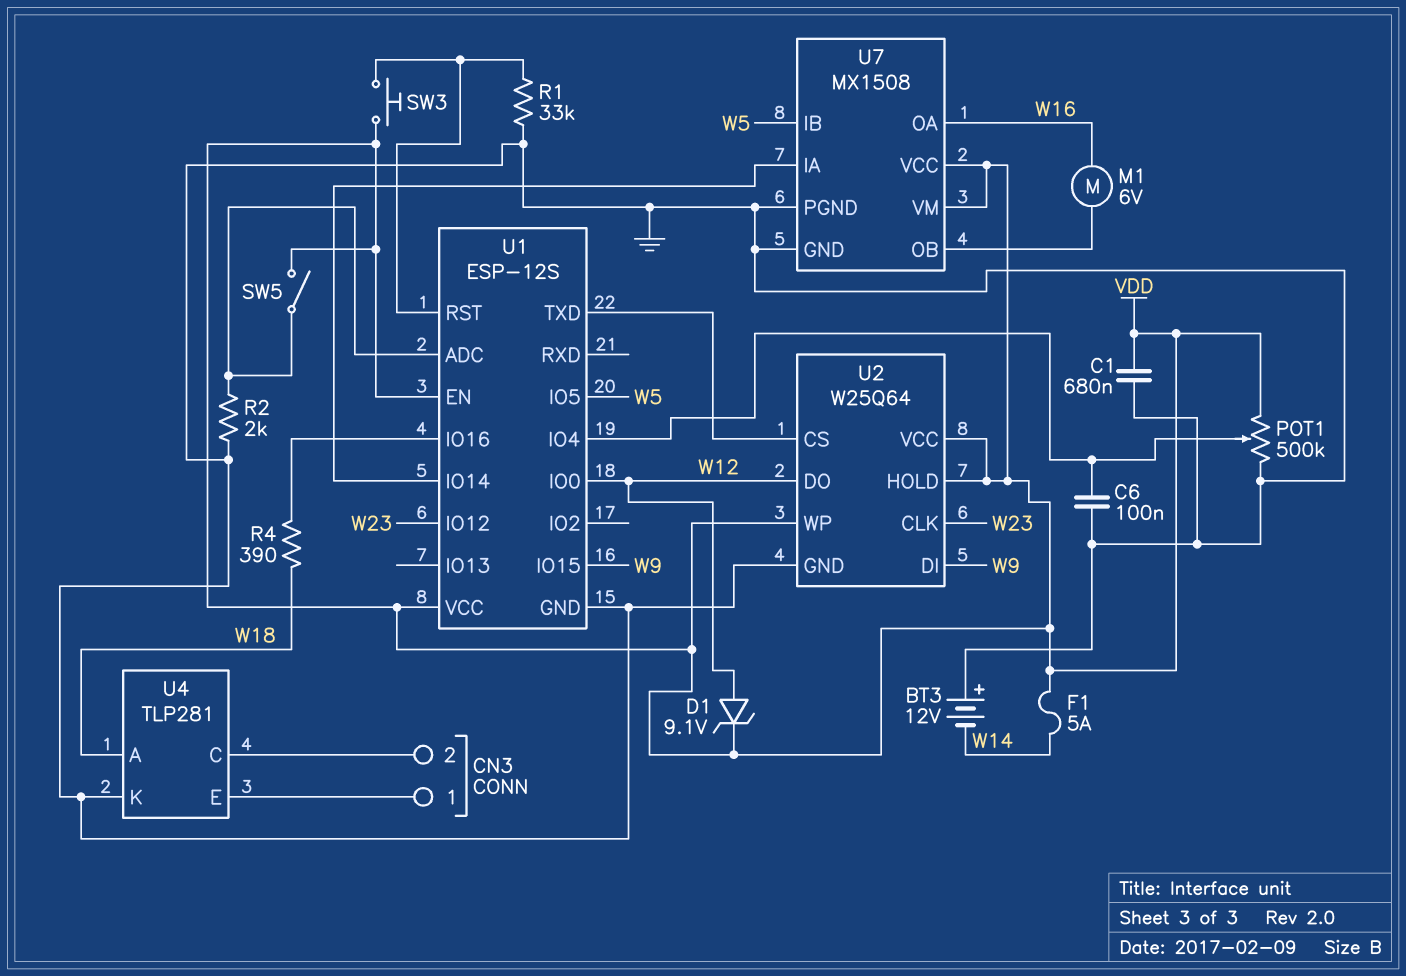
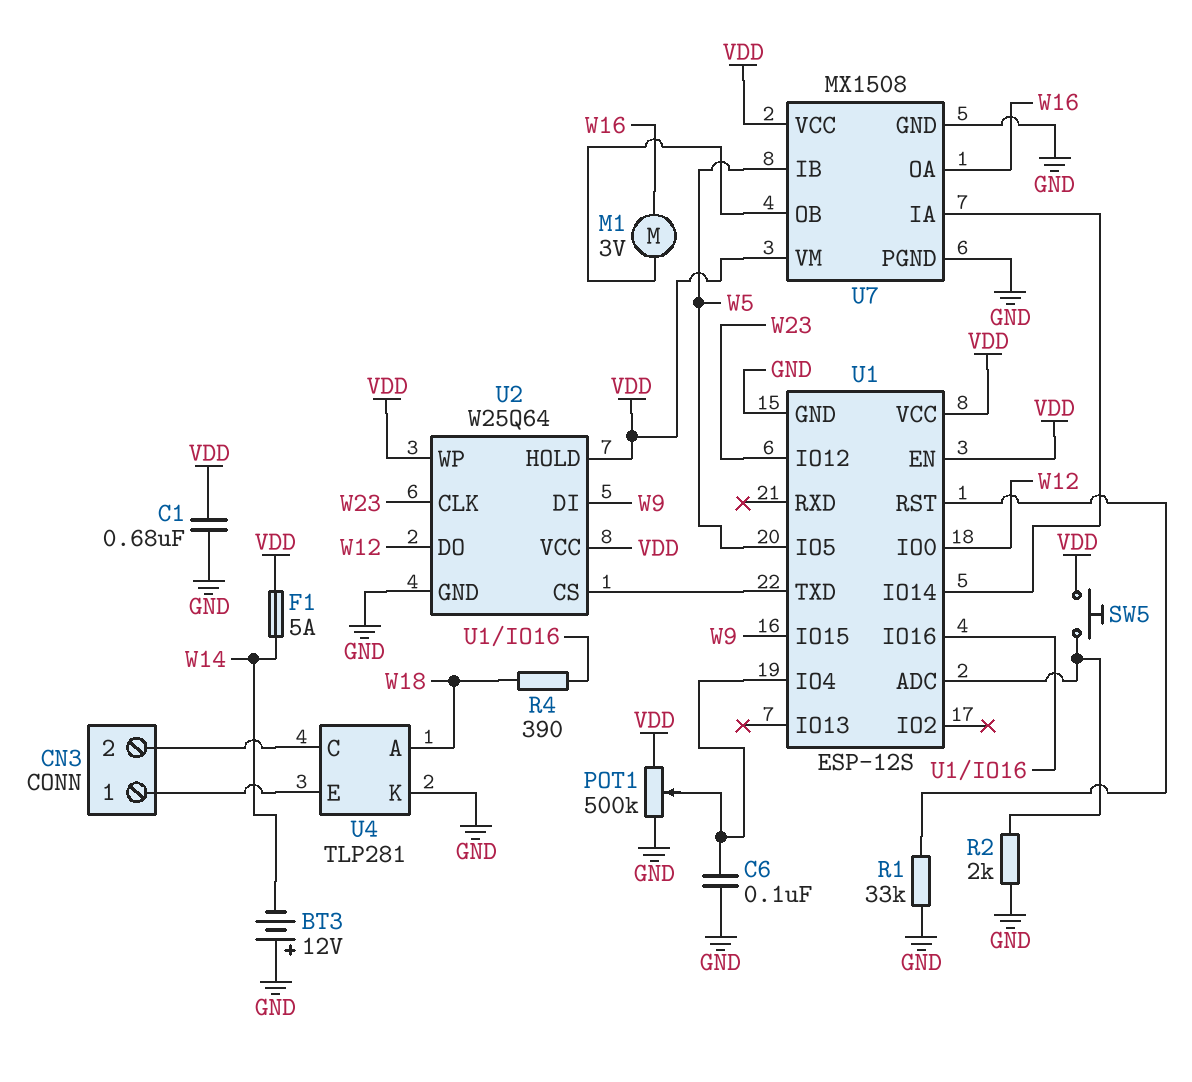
D1: zener 9.1V (A W12, K VDD) -> none
M1: motor 6V (U7/OB, W16) -> motor 3V (U7/OB, W16)
SW3: button (U1/RST, VDD) -> none
SW5: switch (U1/ADC, VDD) -> button (U1/ADC, VDD)

